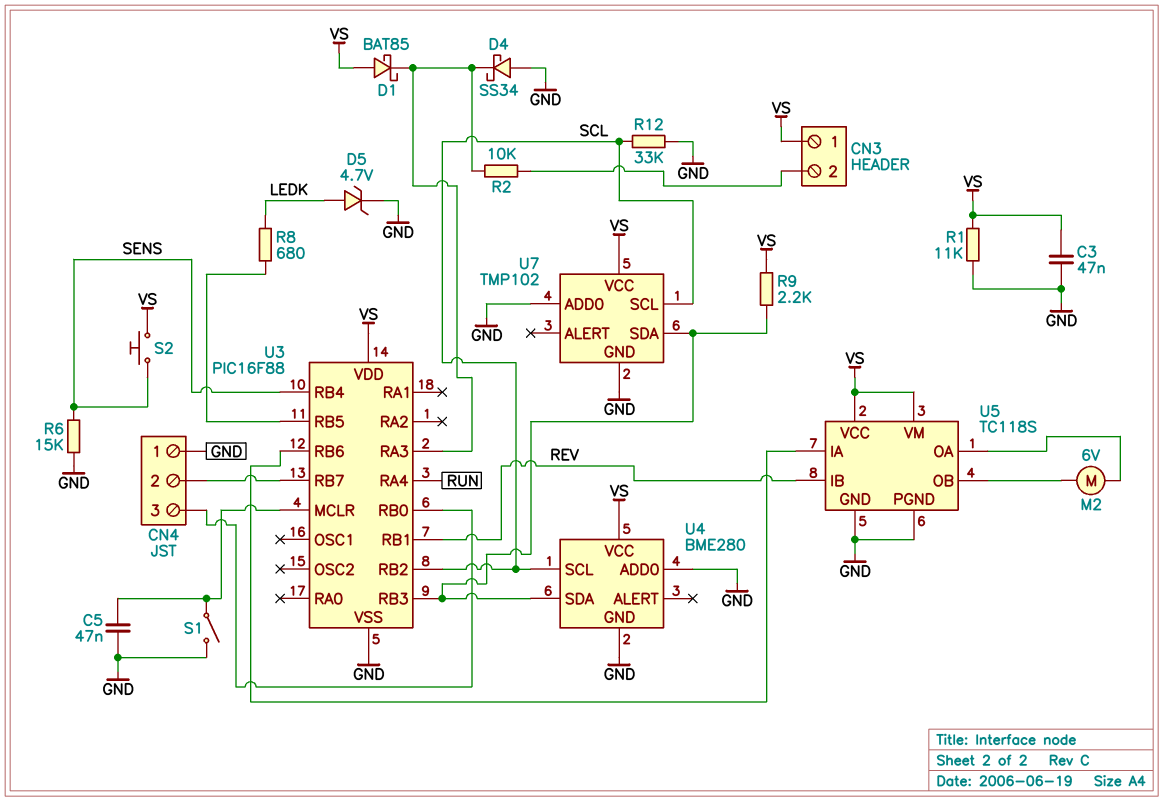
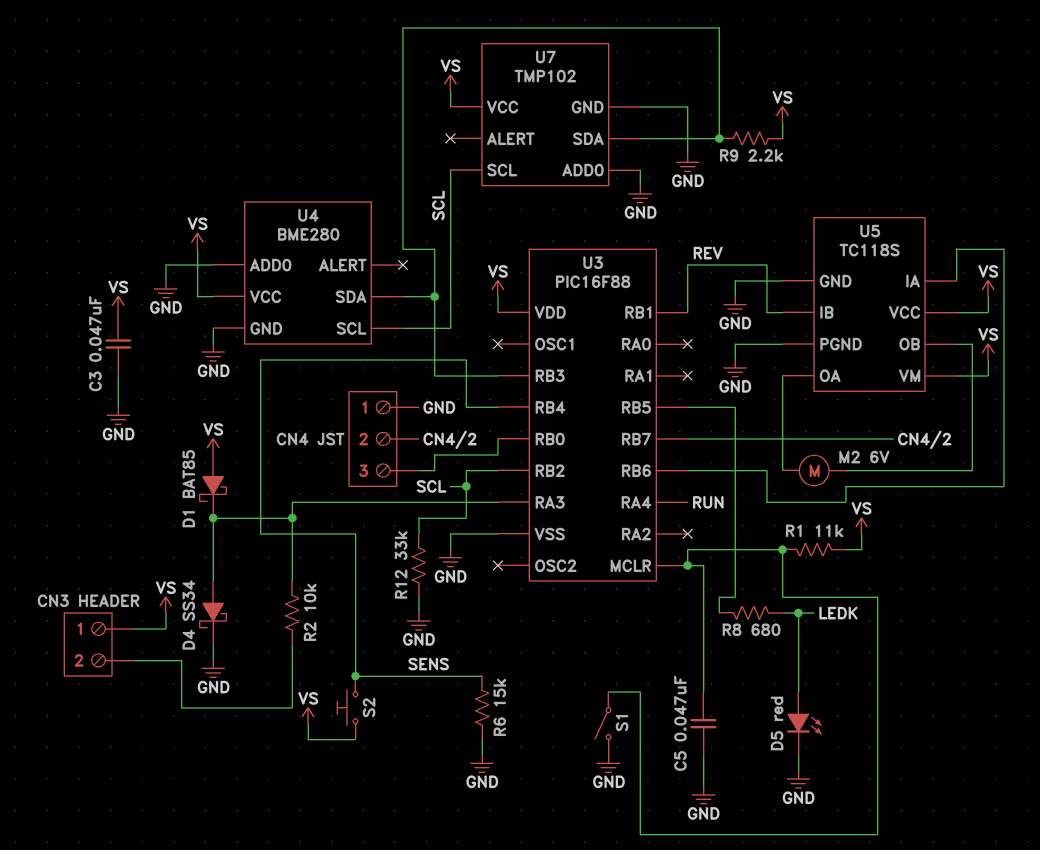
D4: schottky SS34 (A GND, K U3/RA3) -> schottky SS34 (A U3/RA3, K GND)
D5: zener 4.7V (A LEDK, K GND) -> LED red (A LEDK, K GND)
R1: 11k (GND, VS) -> 11k (U3/MCLR, VS)

